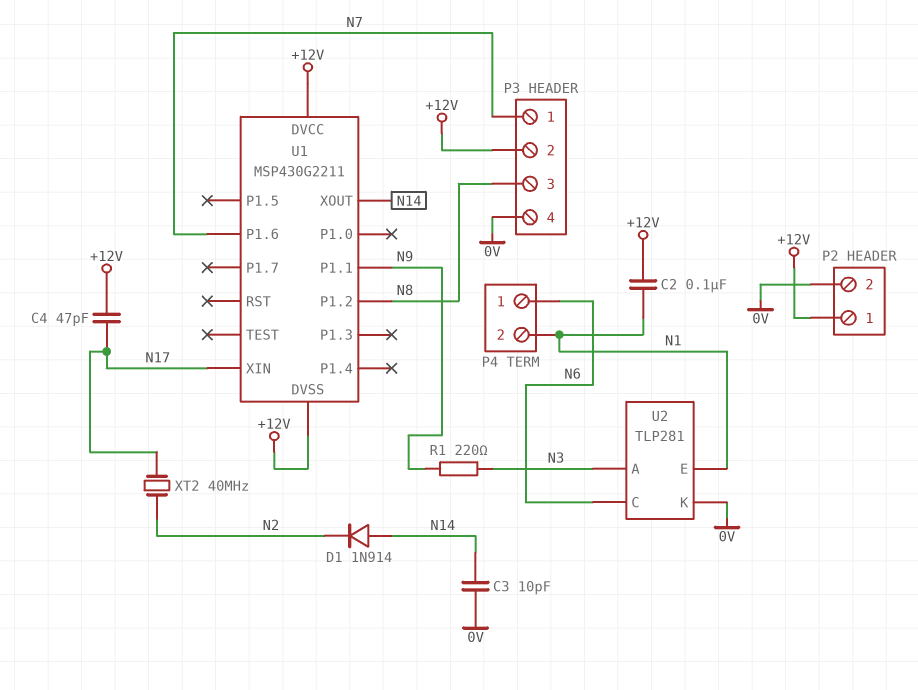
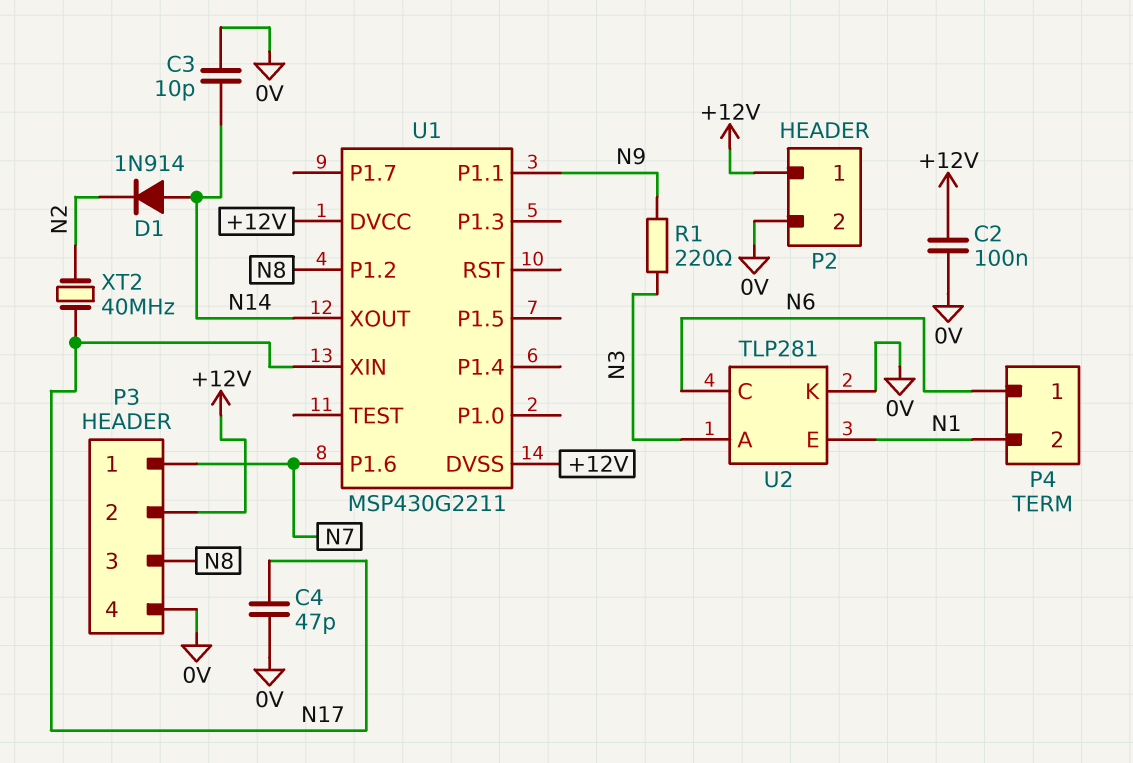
C2: 100nF (+12V, N1) -> 100nF (+12V, 0V)
C4: 47pF (+12V, N17) -> 47pF (0V, N17)

